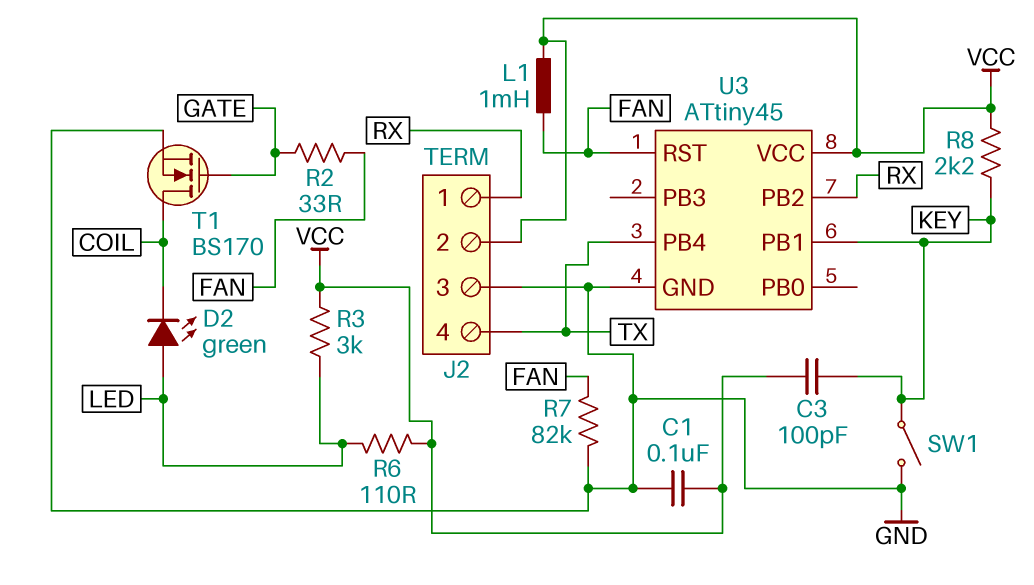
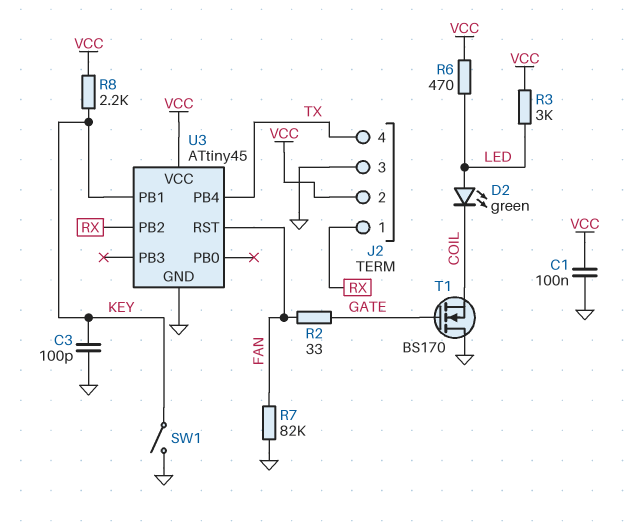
C3: 100pF (KEY, VCC) -> 100pF (GND, KEY)
L1: 1mH (FAN, VCC) -> none
R6: 110 (LED, VCC) -> 470 (LED, VCC)
T1: NMOS BS170 (G GATE, D COIL, S GND) -> NMOS BS170 (G GATE, D GND, S COIL)

